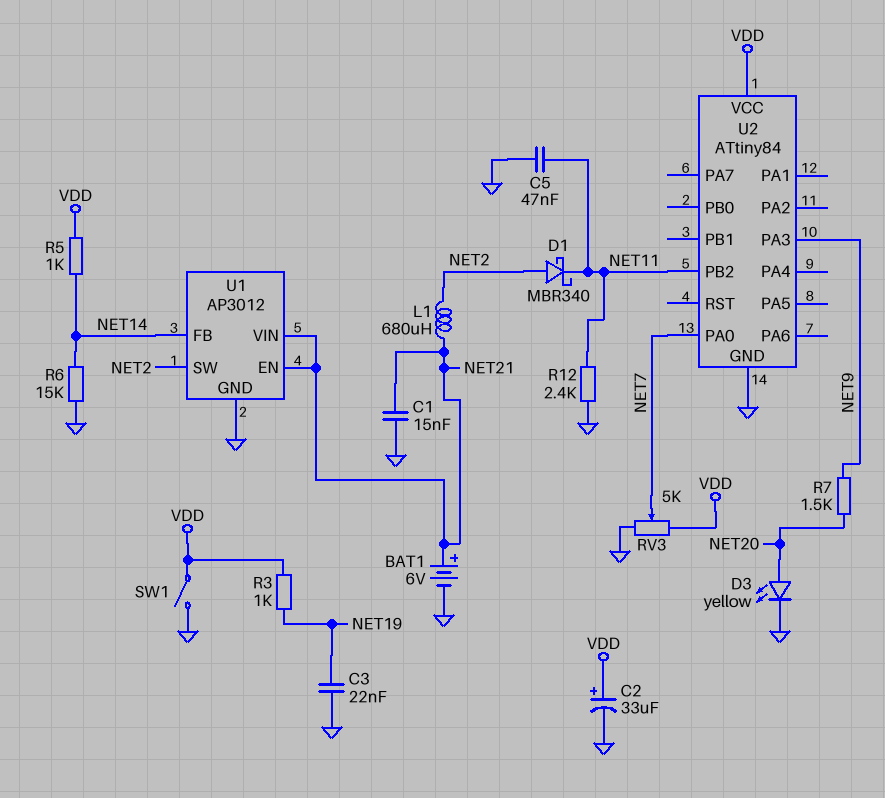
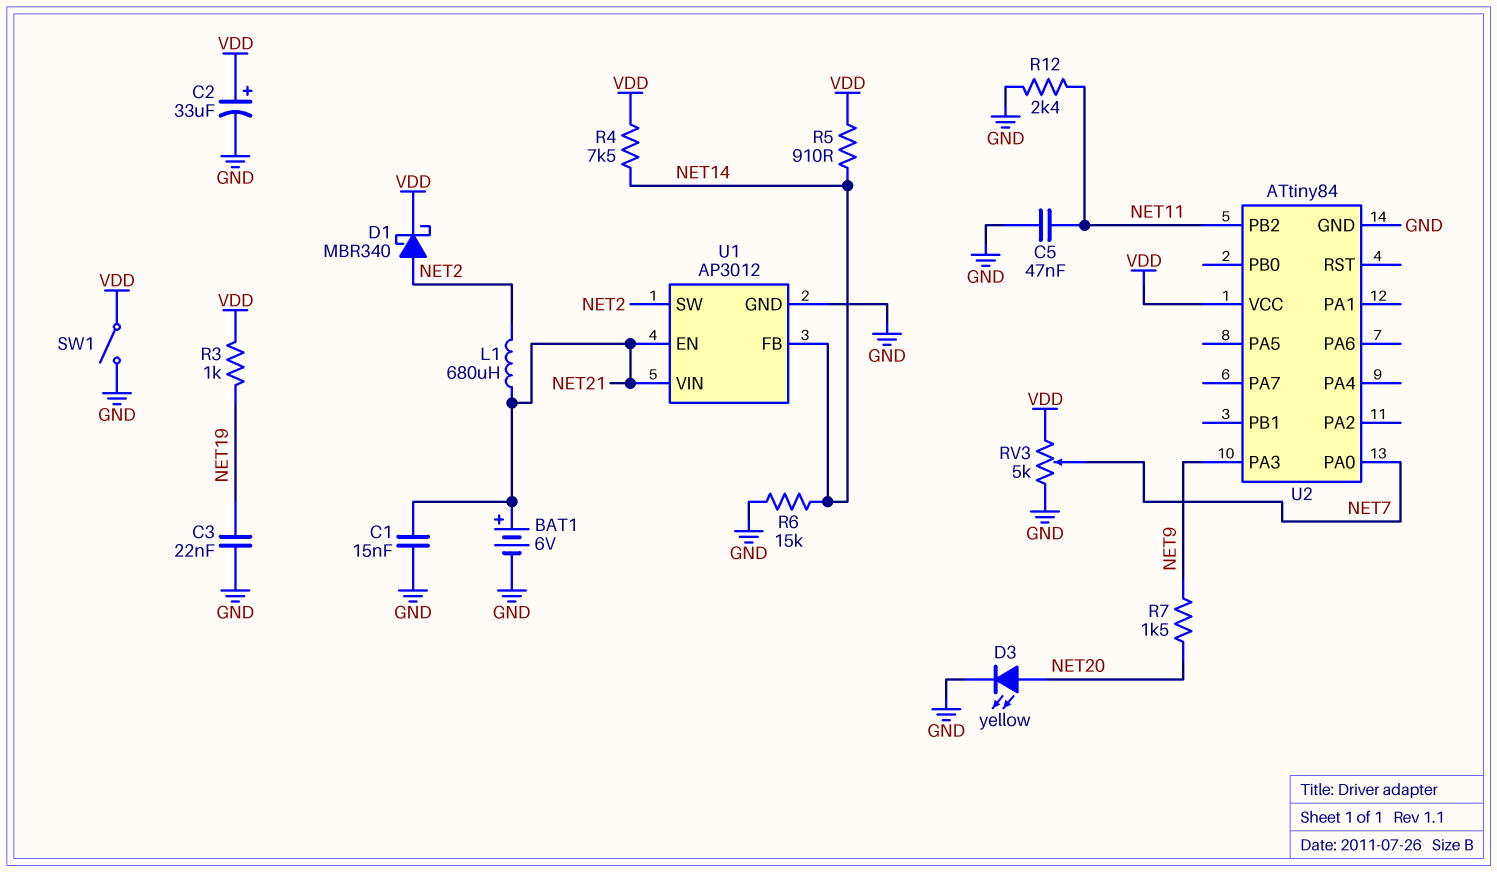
D1: schottky MBR340 (A NET2, K NET11) -> schottky MBR340 (A NET2, K VDD)
R4: none -> 7.5k (NET14, VDD)
R5: 1k (NET14, VDD) -> 910 (NET14, VDD)

